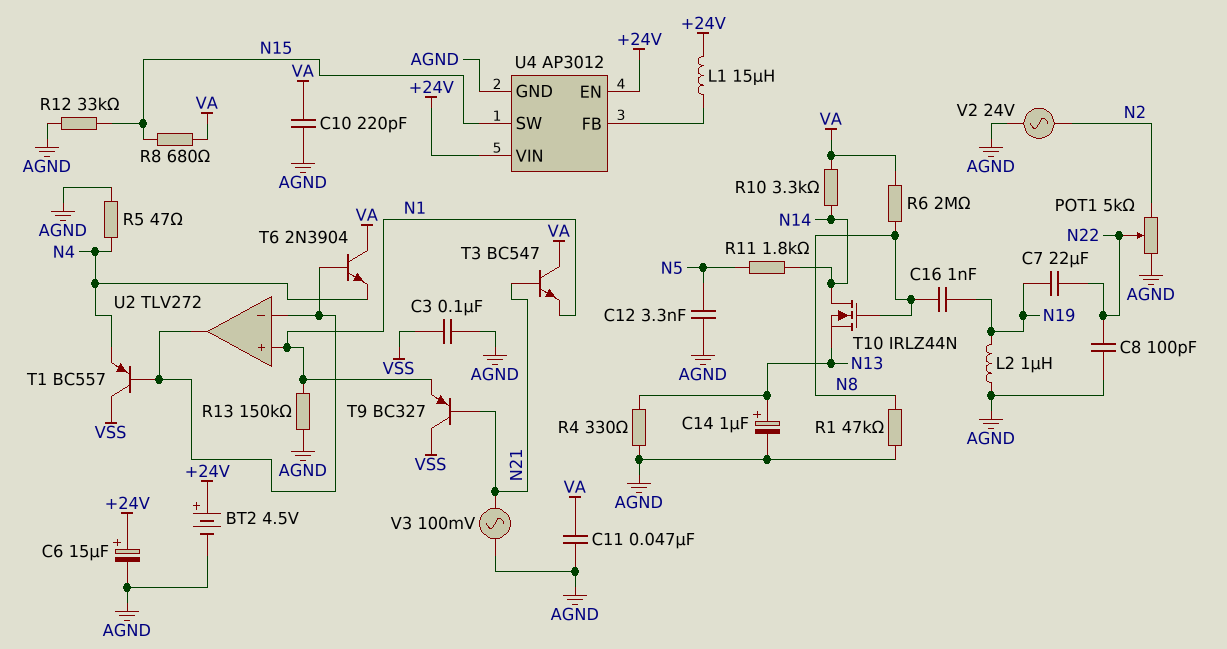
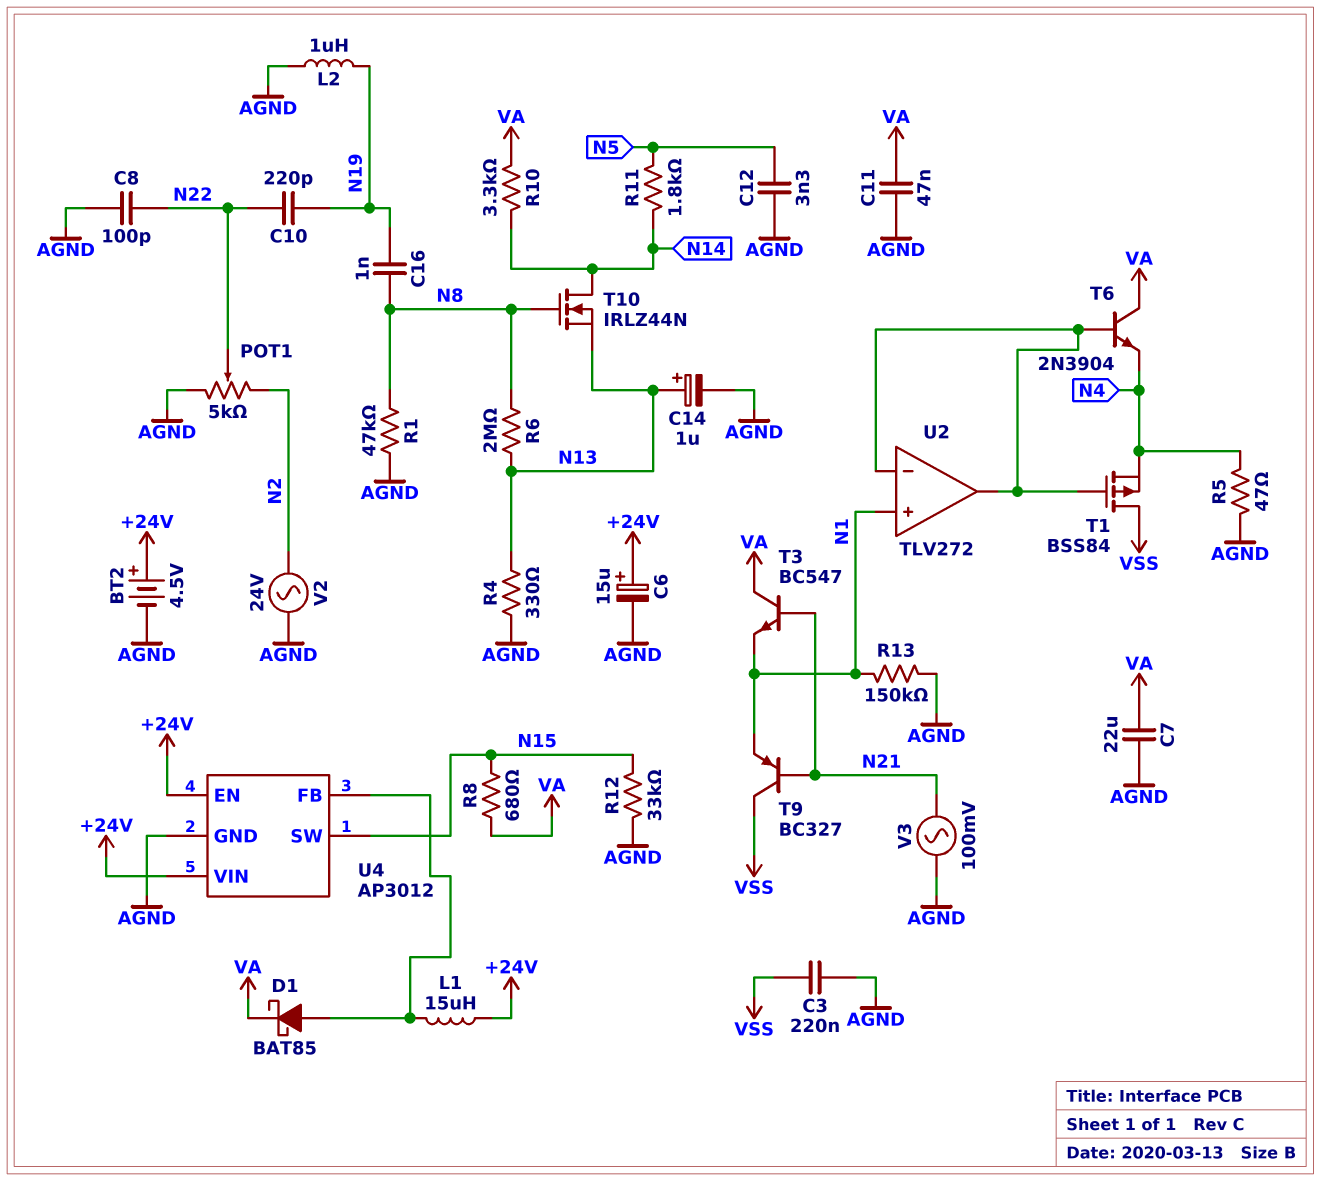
C3: 100nF (AGND, VSS) -> 220nF (AGND, VSS)
C7: 22uF (N19, N22) -> 22uF (AGND, VA)
C10: 220pF (AGND, VA) -> 220pF (N19, N22)
D1: none -> schottky BAT85 (A U4/FB, K VA)
R6: 2M (N8, VA) -> 2M (N8, N13)
T1: PNP BC557 (B U2/in-, C VSS, E N4) -> PMOS BSS84 (G U2/in-, D VSS, S N4)

